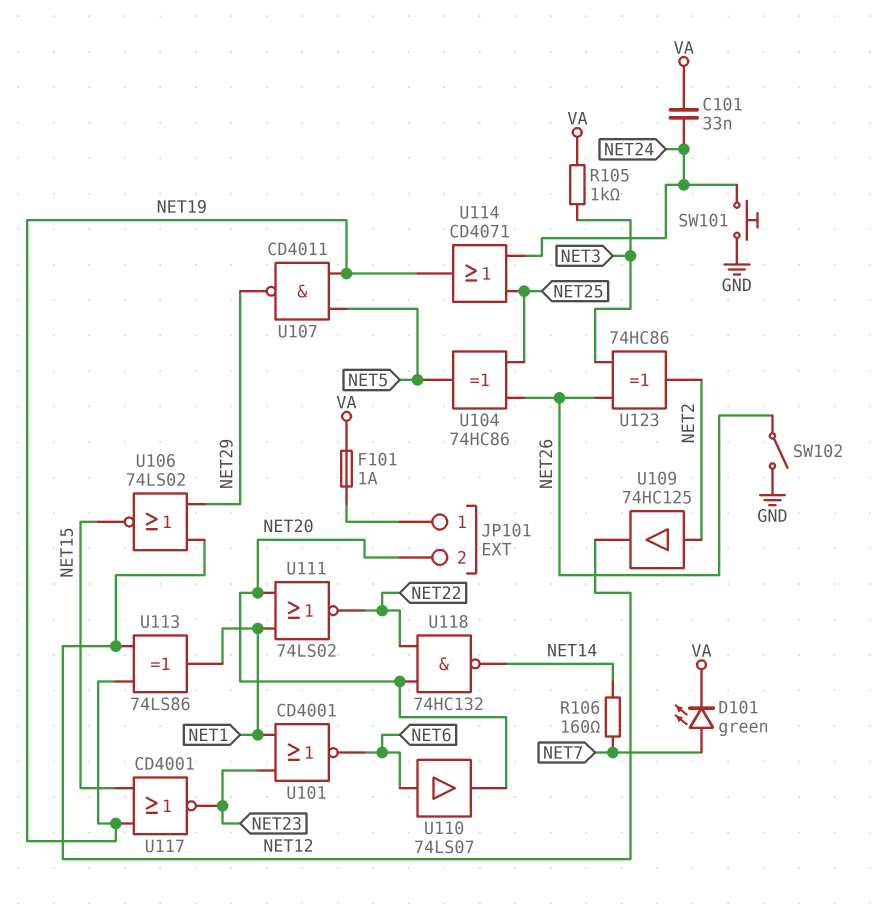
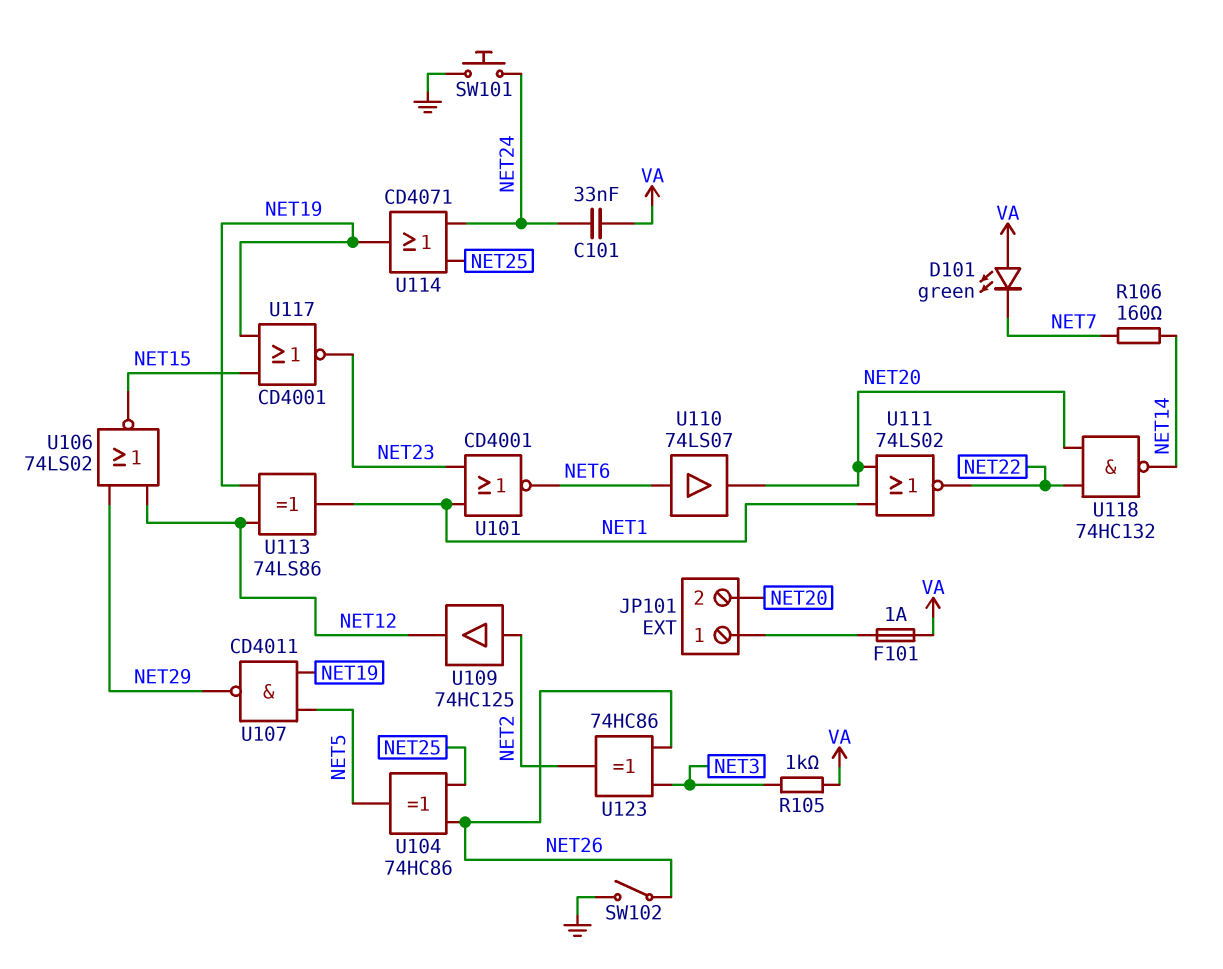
D101: LED green (A NET7, K VA) -> LED green (A VA, K NET7)

